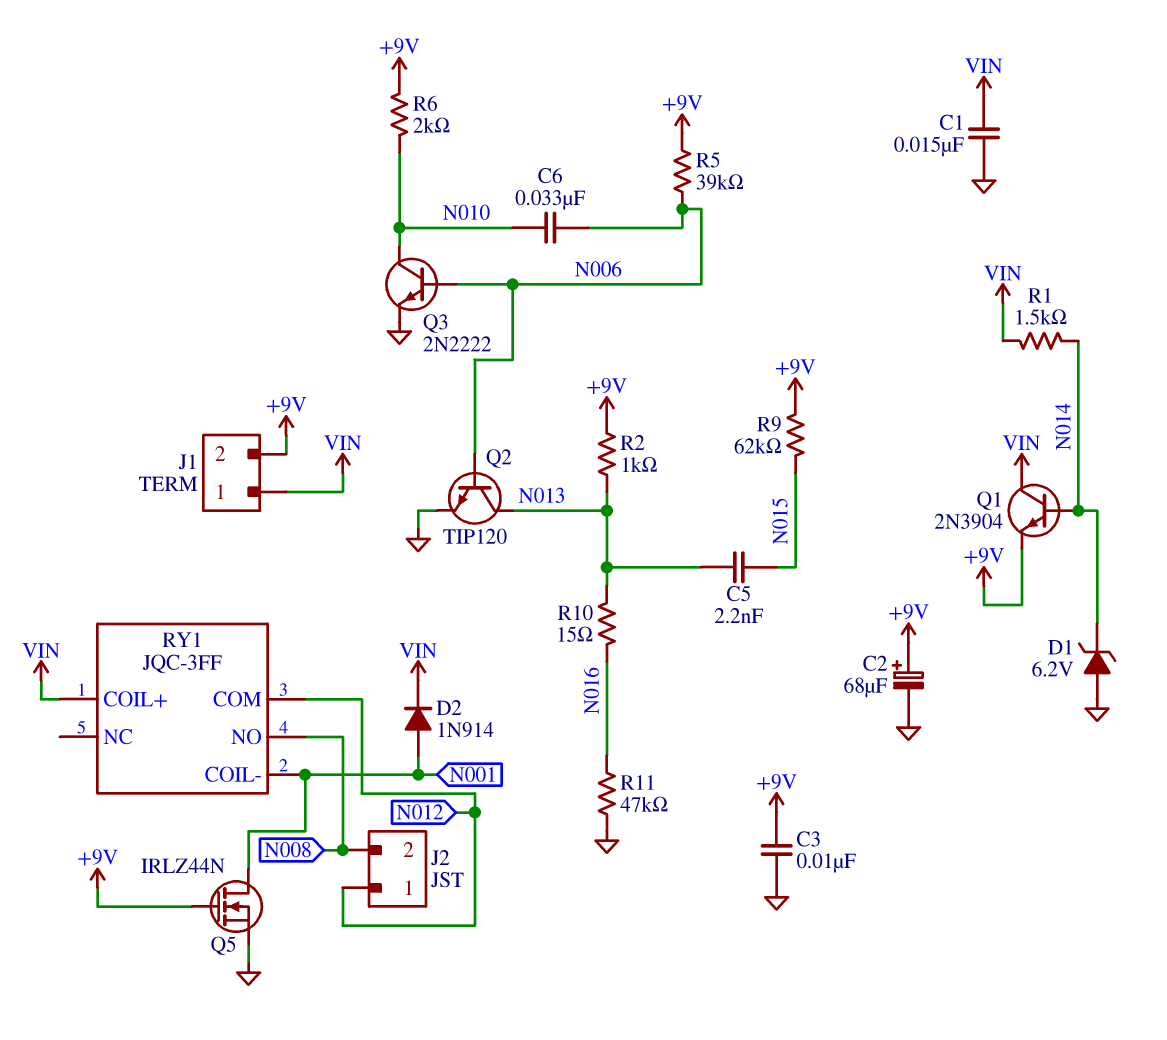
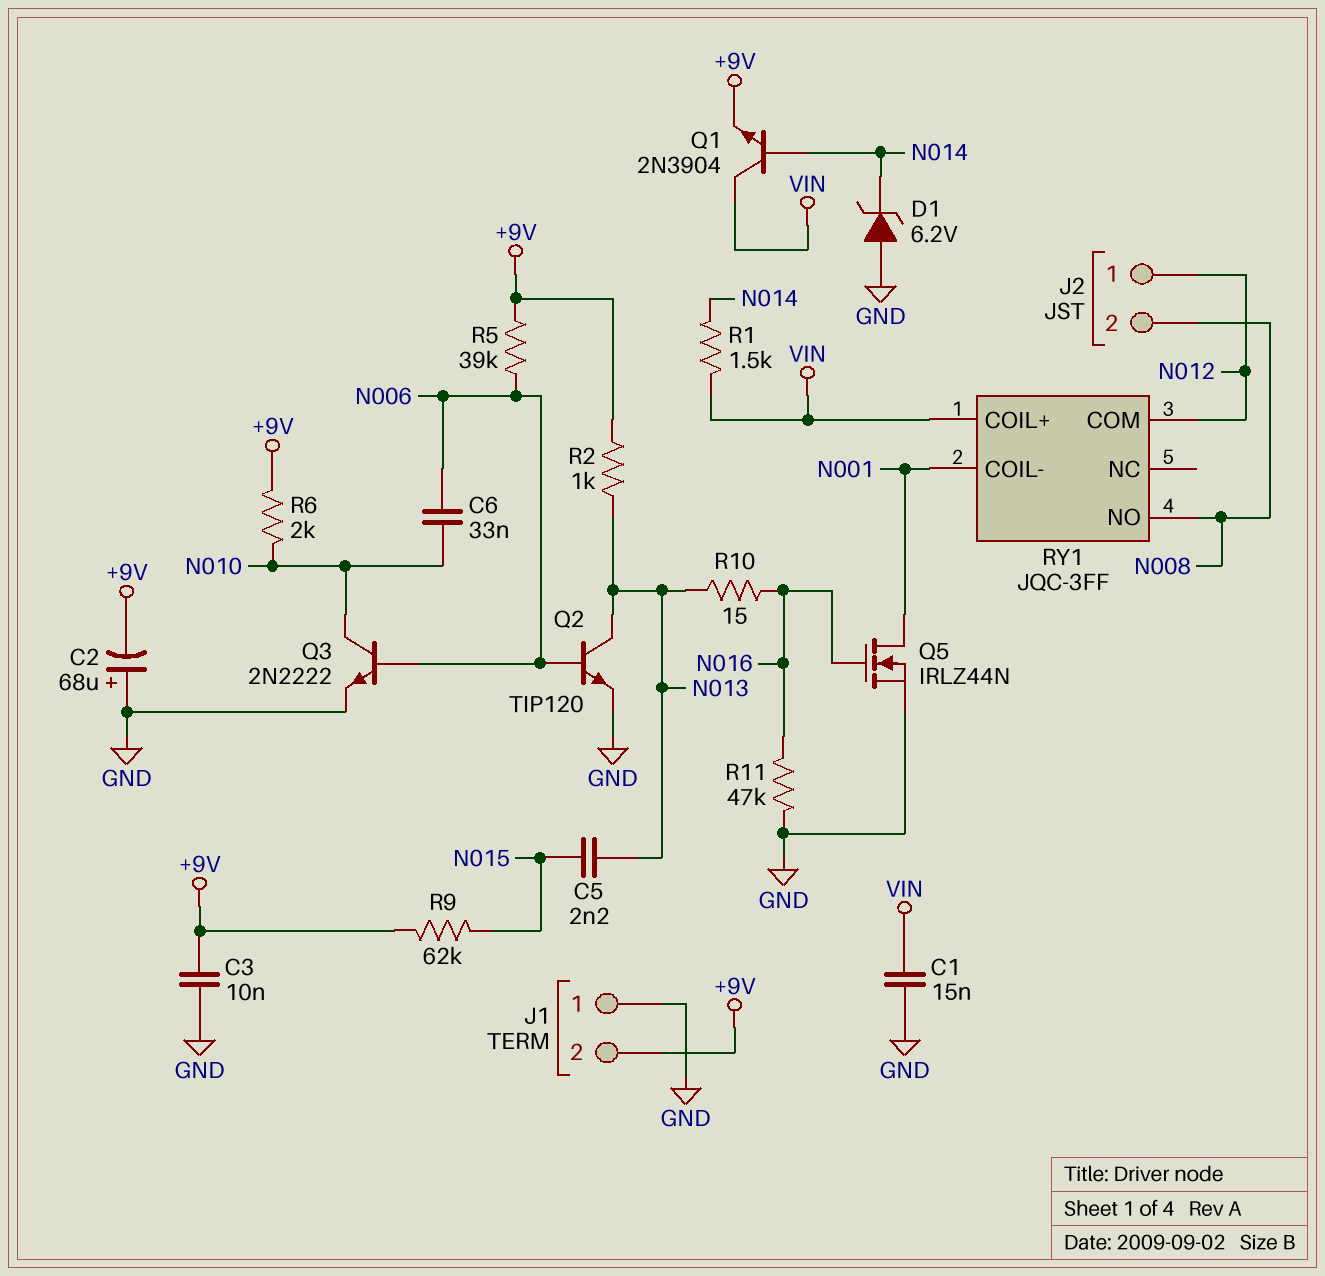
C2: 68uF (plus +9V, minus GND) -> 68uF (plus GND, minus +9V)
D2: diode 1N914 (A N001, K VIN) -> none
J1 pin 1: VIN -> GND
Q5: NMOS IRLZ44N (G +9V, D N001, S GND) -> NMOS IRLZ44N (G N016, D N001, S GND)

